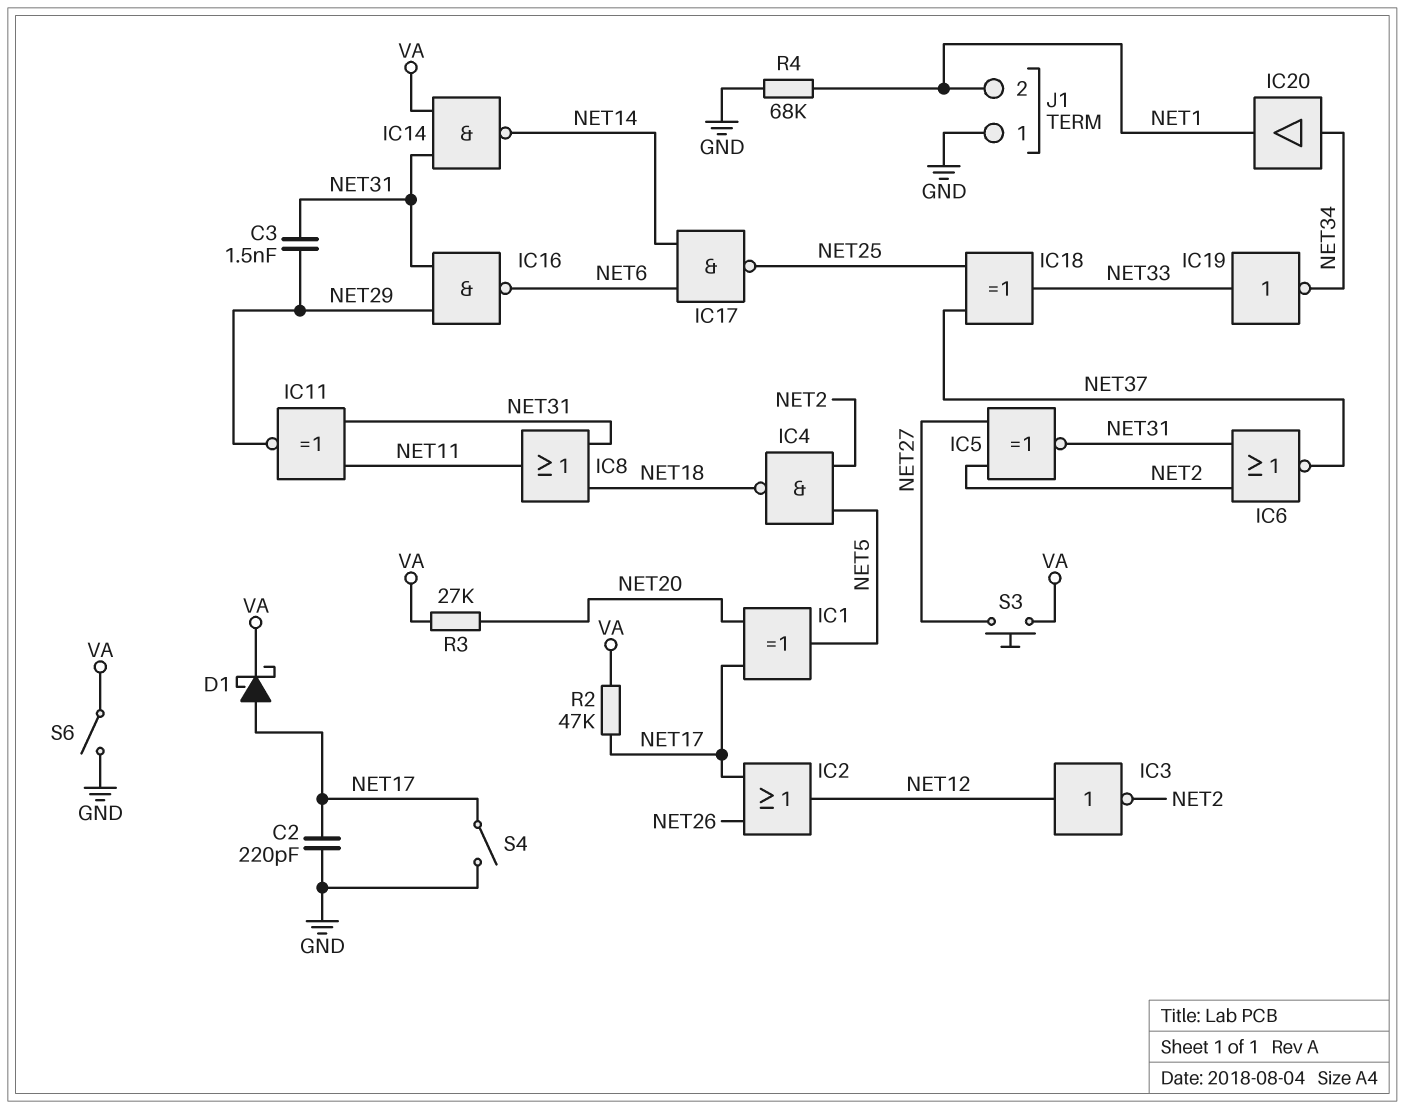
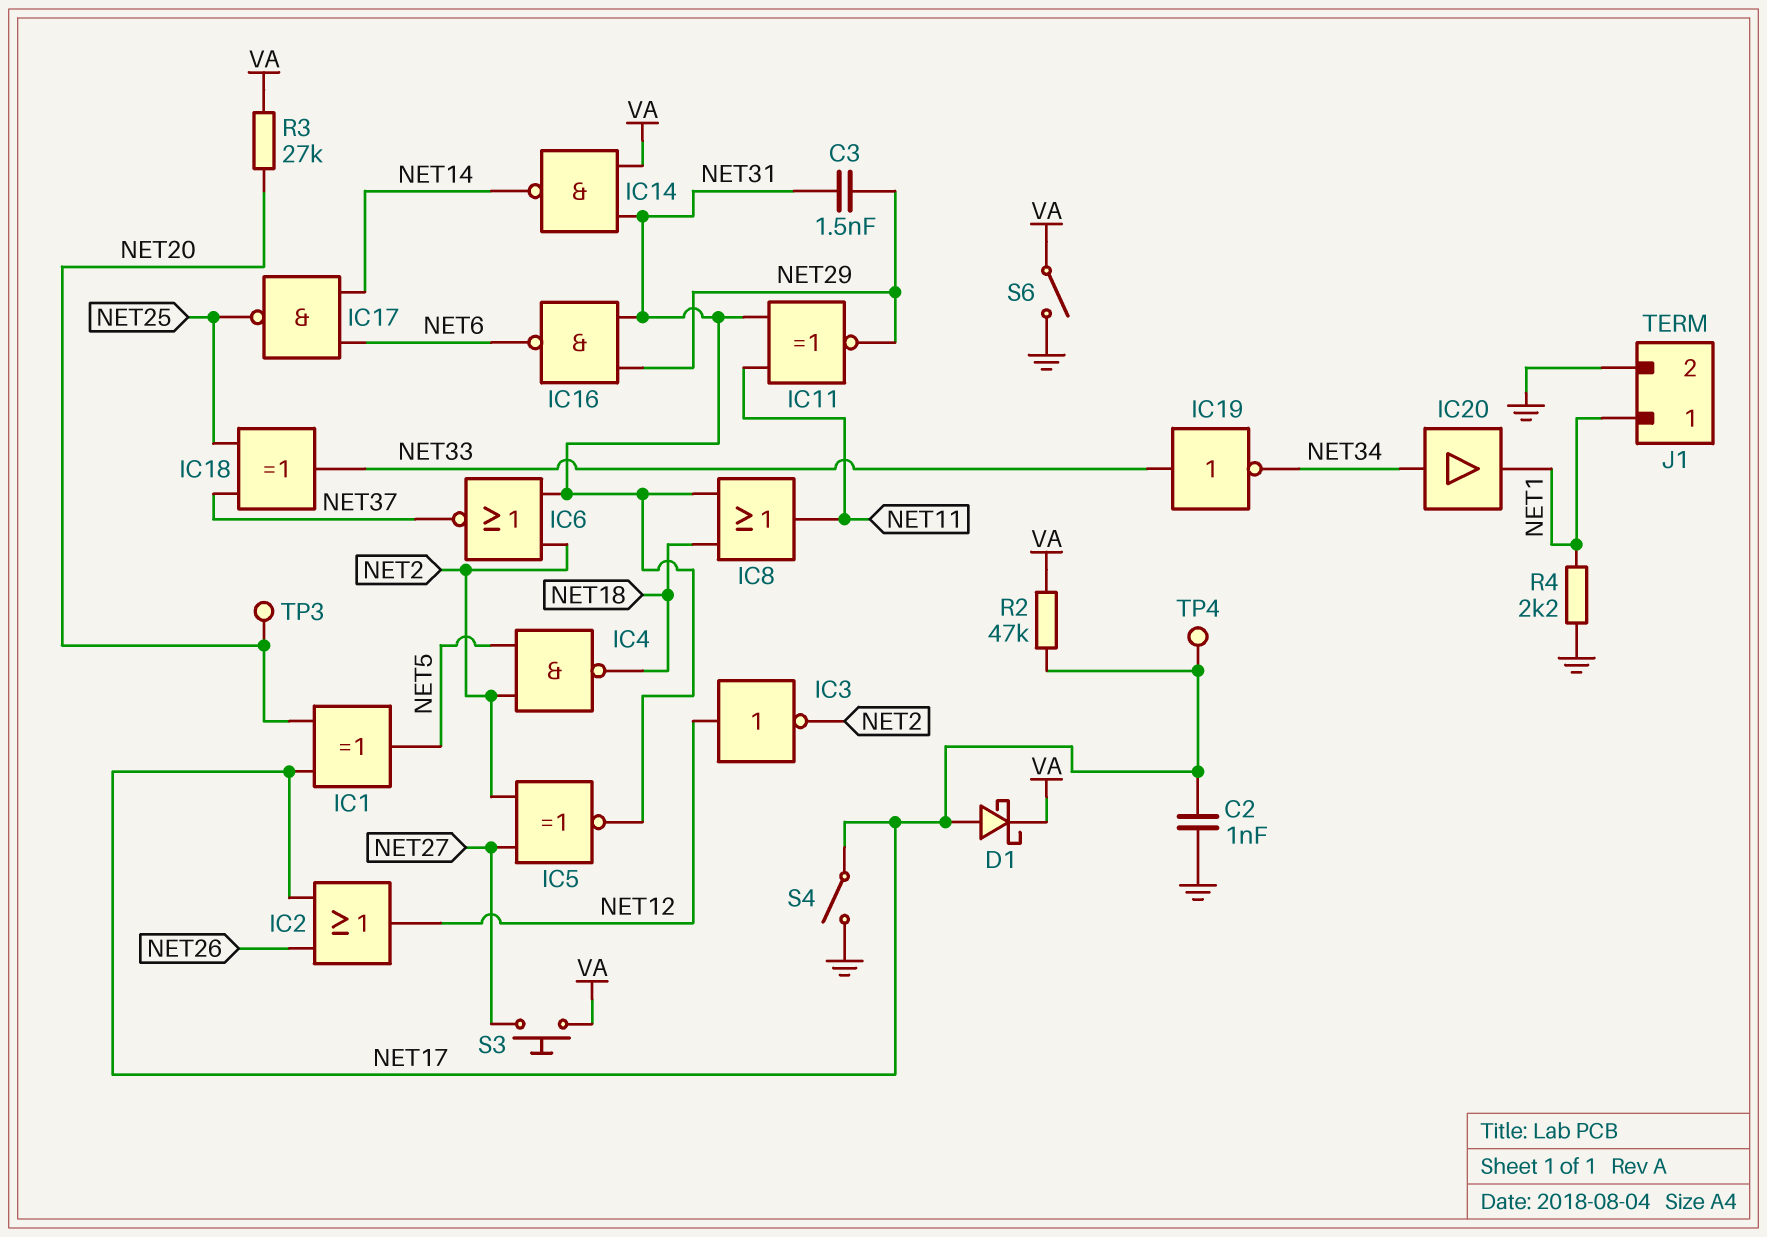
C2: 220pF (GND, NET17) -> 1nF (GND, NET17)
J1 pin 1: GND -> NET1
J1 pin 2: NET1 -> GND
R4: 68k (GND, NET1) -> 2.2k (GND, NET1)
TP3: none -> test point (NET20)
TP4: none -> test point (NET17)

